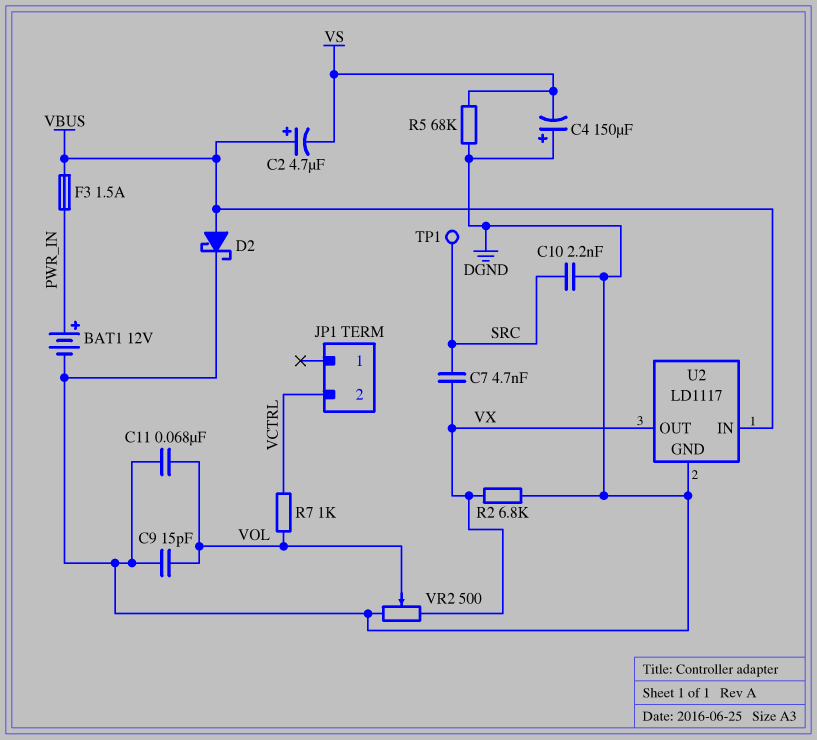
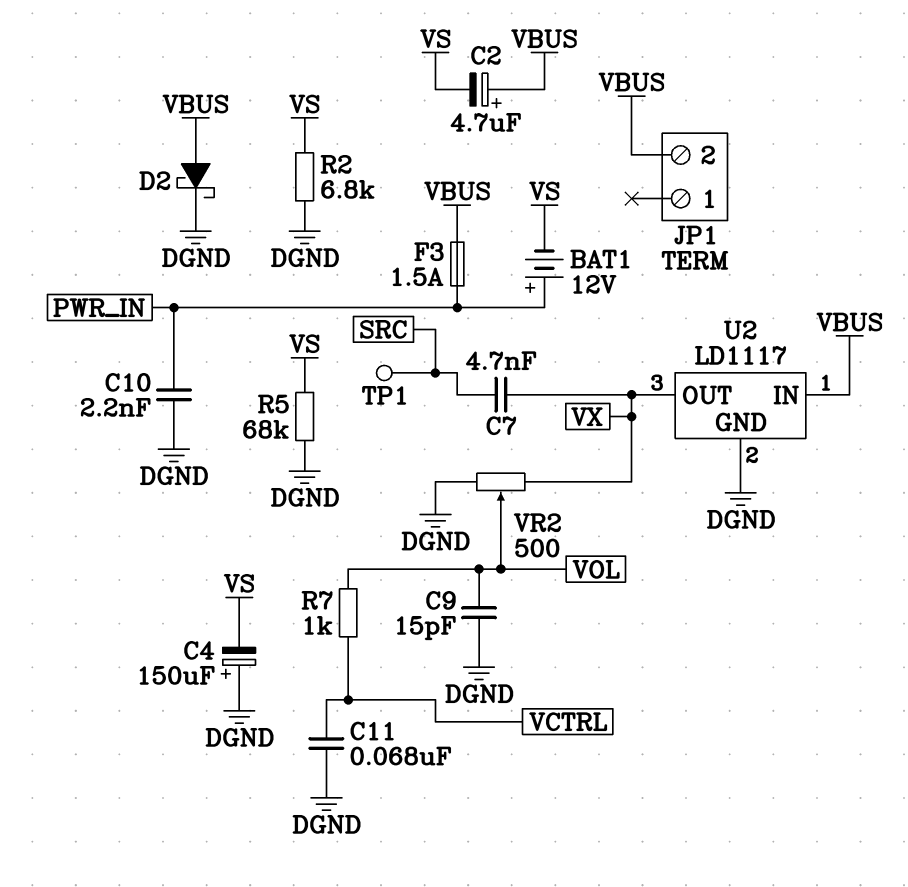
BAT1: 12V (plus PWR_IN, minus DGND) -> 12V (plus PWR_IN, minus VS)
C10: 2.2nF (DGND, SRC) -> 2.2nF (DGND, PWR_IN)
C11: 68nF (DGND, VOL) -> 68nF (DGND, VCTRL)
JP1 pin 2: VCTRL -> VBUS
R2: 6.8k (DGND, VX) -> 6.8k (DGND, VS)

